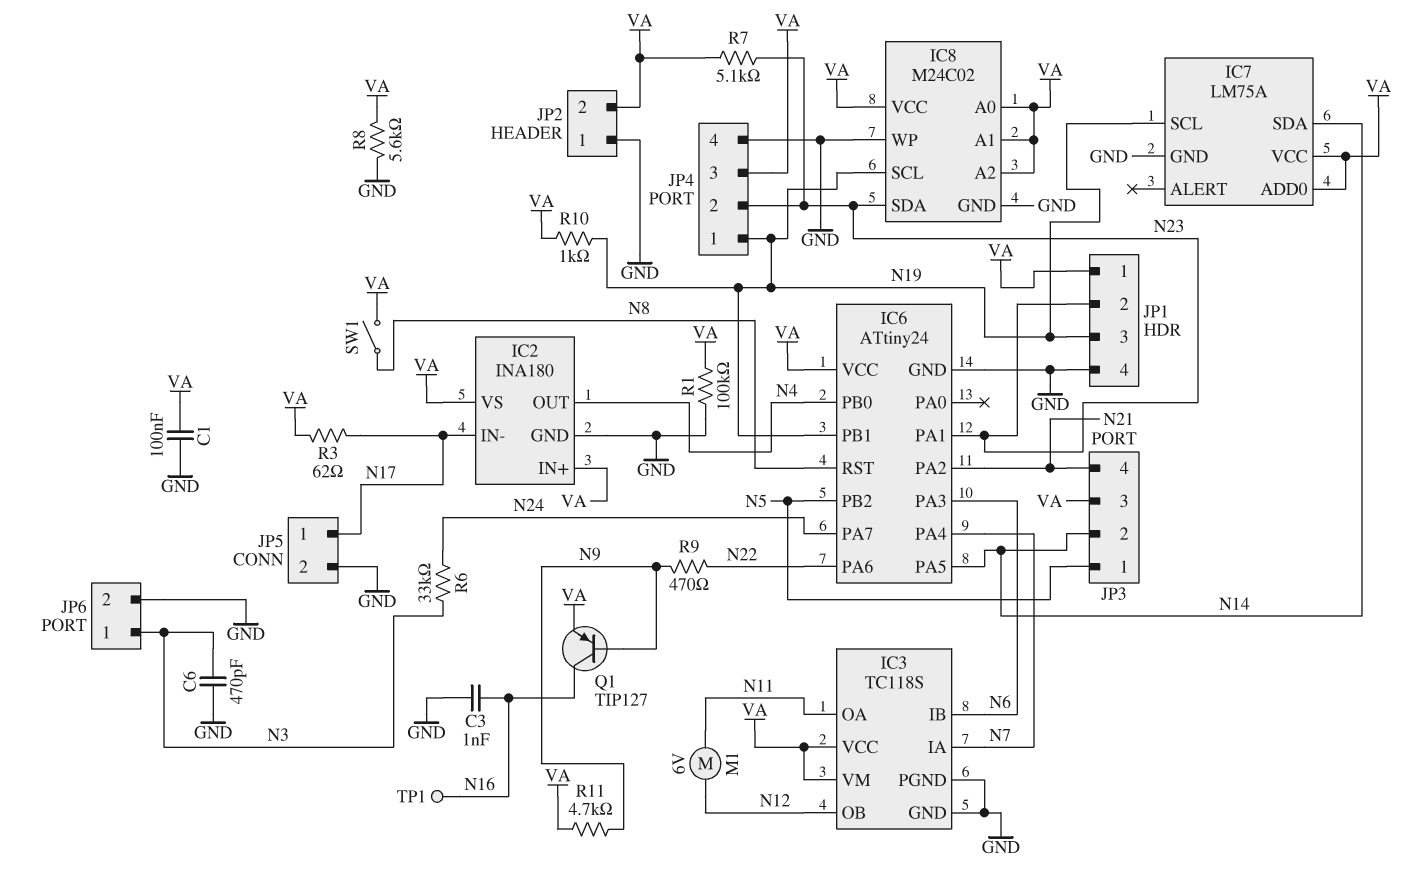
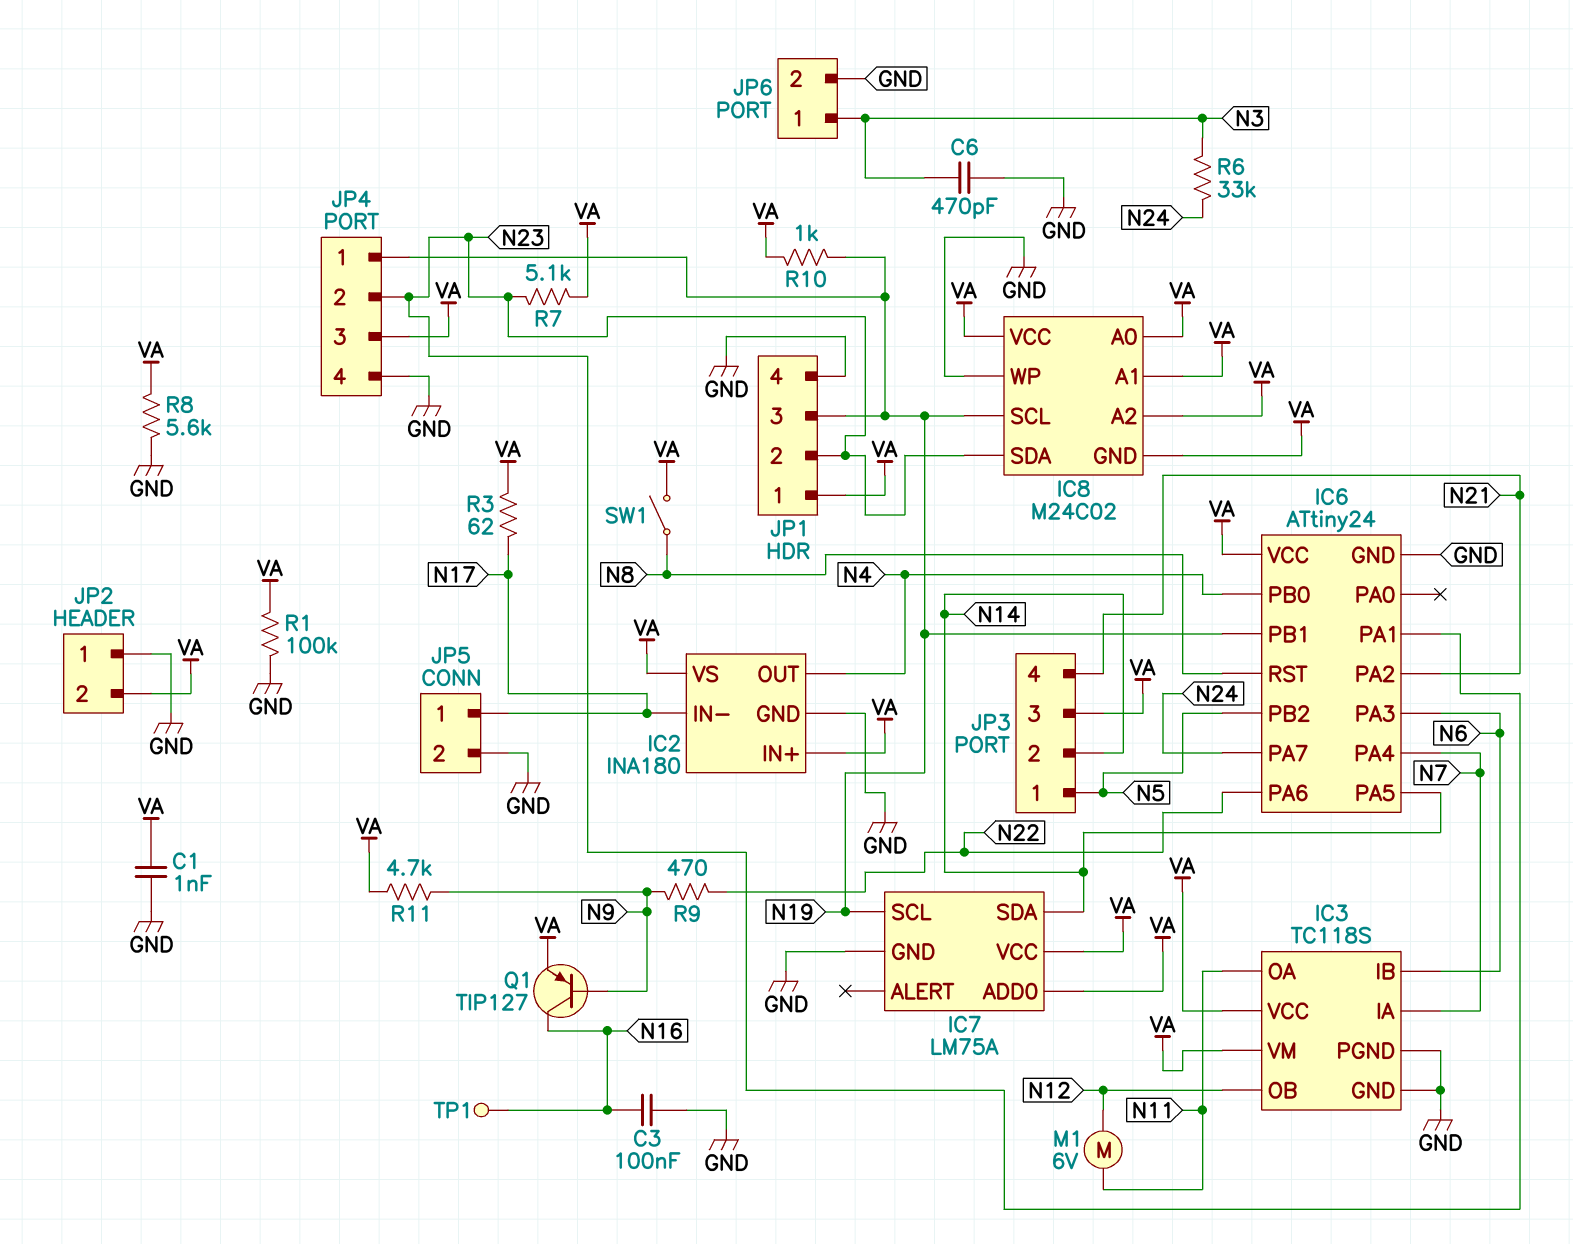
C1: 100nF (GND, VA) -> 1nF (GND, VA)
C3: 1nF (GND, N16) -> 100nF (GND, N16)
IC8 pin GND: GND -> VA

